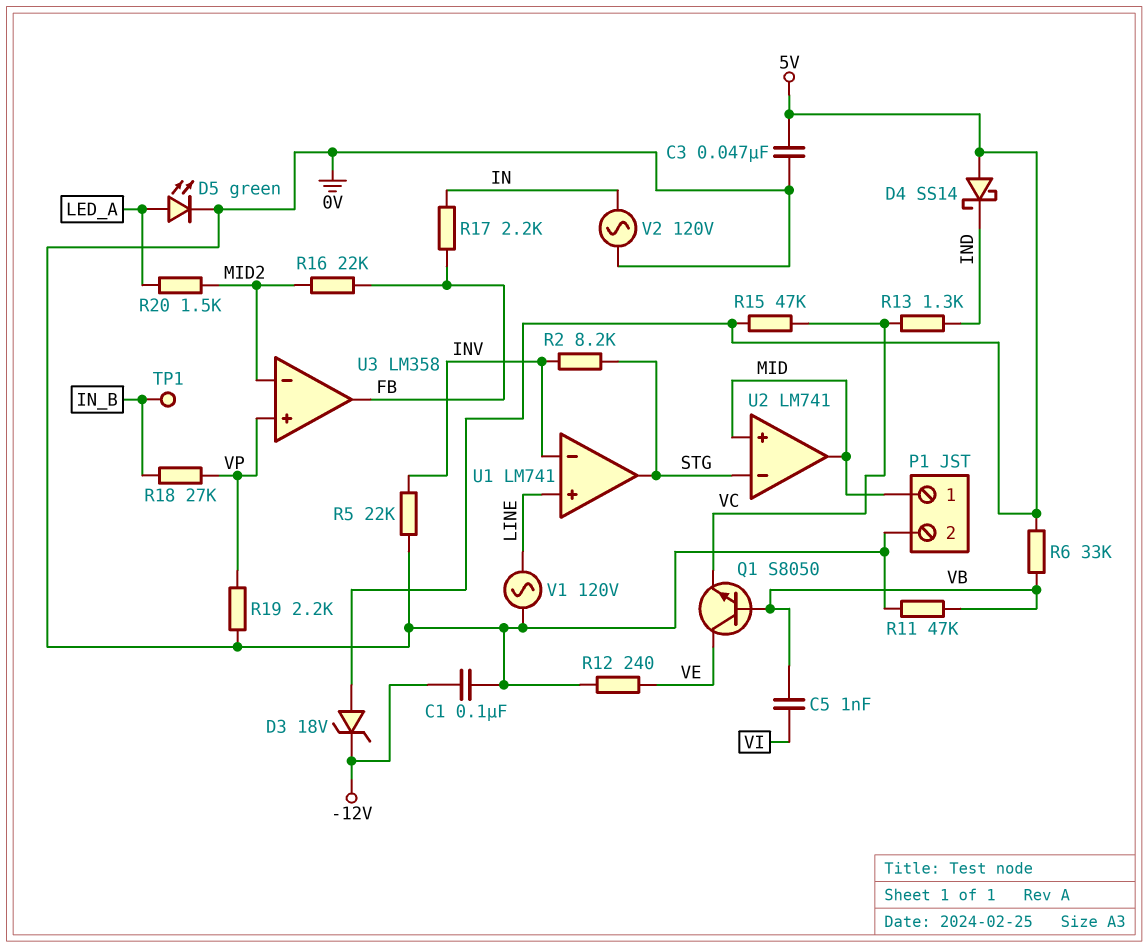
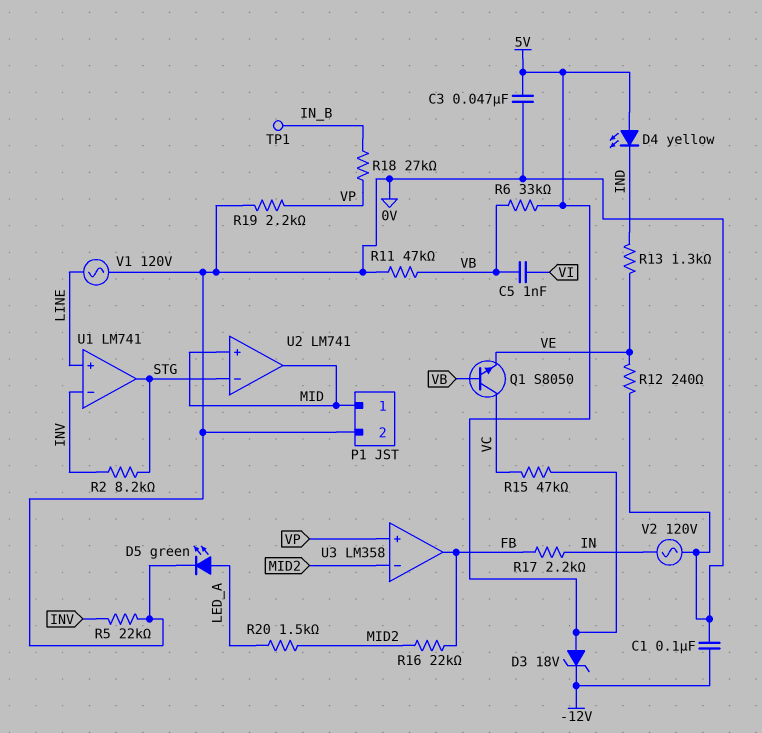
D4: schottky SS14 (A 5V, K IND) -> LED yellow (A 5V, K IND)
Q1: NPN S8050 (B VB, C VE, E VC) -> NPN S8050 (B VB, C VC, E VE)
R13: 1.3k (IND, VC) -> 1.3k (IND, VE)

